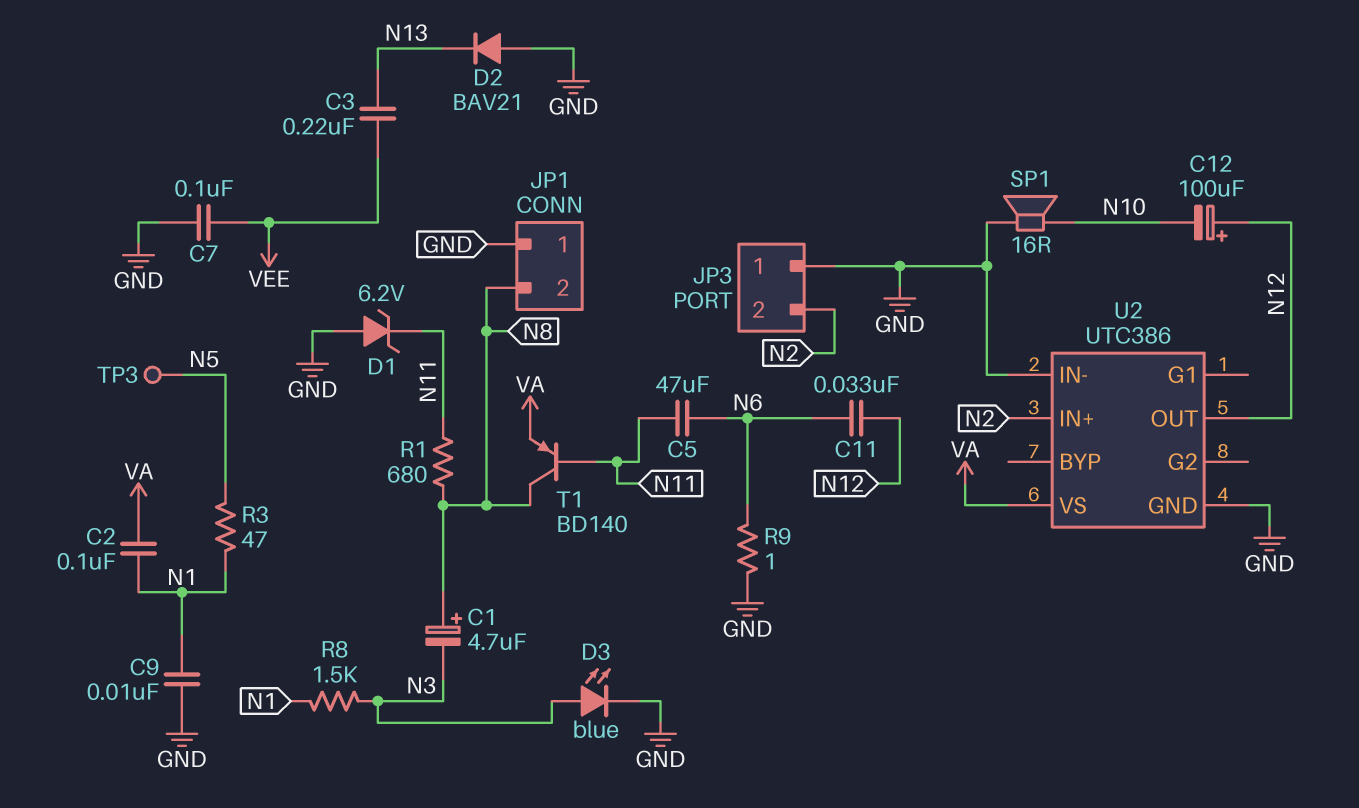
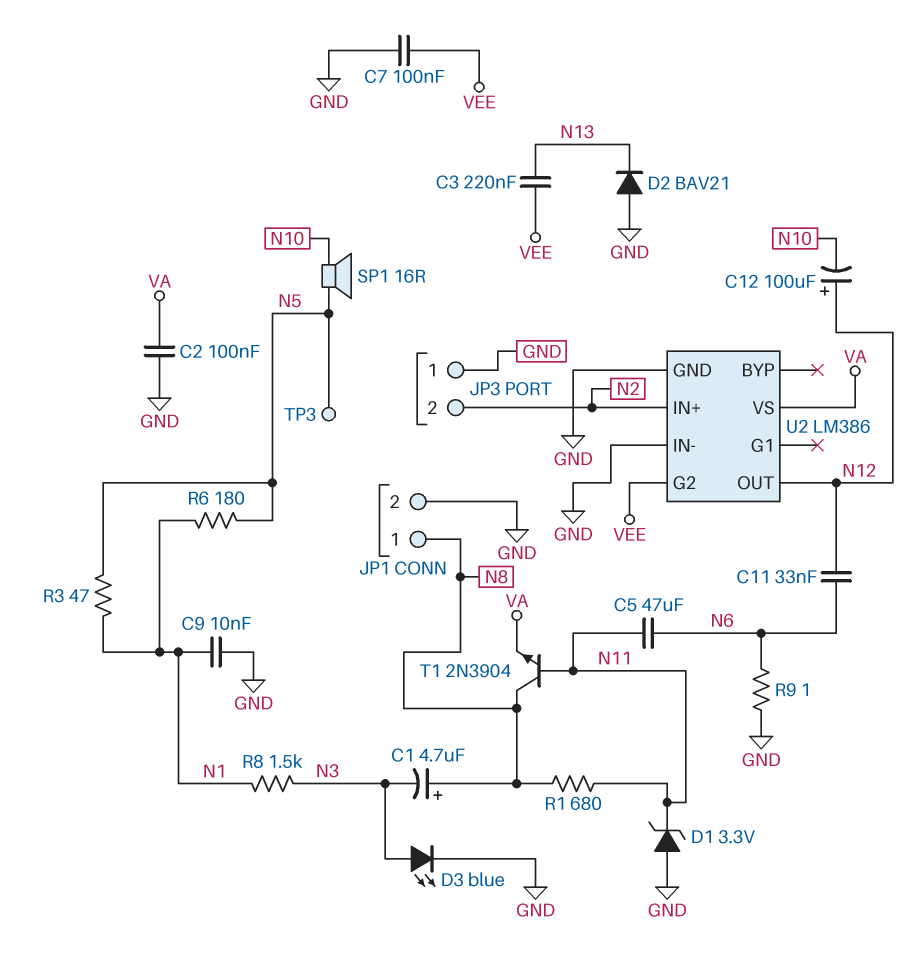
C2: 100nF (N1, VA) -> 100nF (GND, VA)
D1: zener 6.2V (A GND, K N11) -> zener 3.3V (A GND, K N11)
JP1 pin 1: GND -> N8
JP1 pin 2: N8 -> GND
R6: none -> 180 (N1, N5)
SP1: speaker 16R (GND, N10) -> speaker 16R (N5, N10)
T1: PNP BD140 (B N11, C N8, E VA) -> NPN 2N3904 (B N11, C N8, E VA)
U2: UTC386 -> LM386
U2 pin G2: none -> VEE

